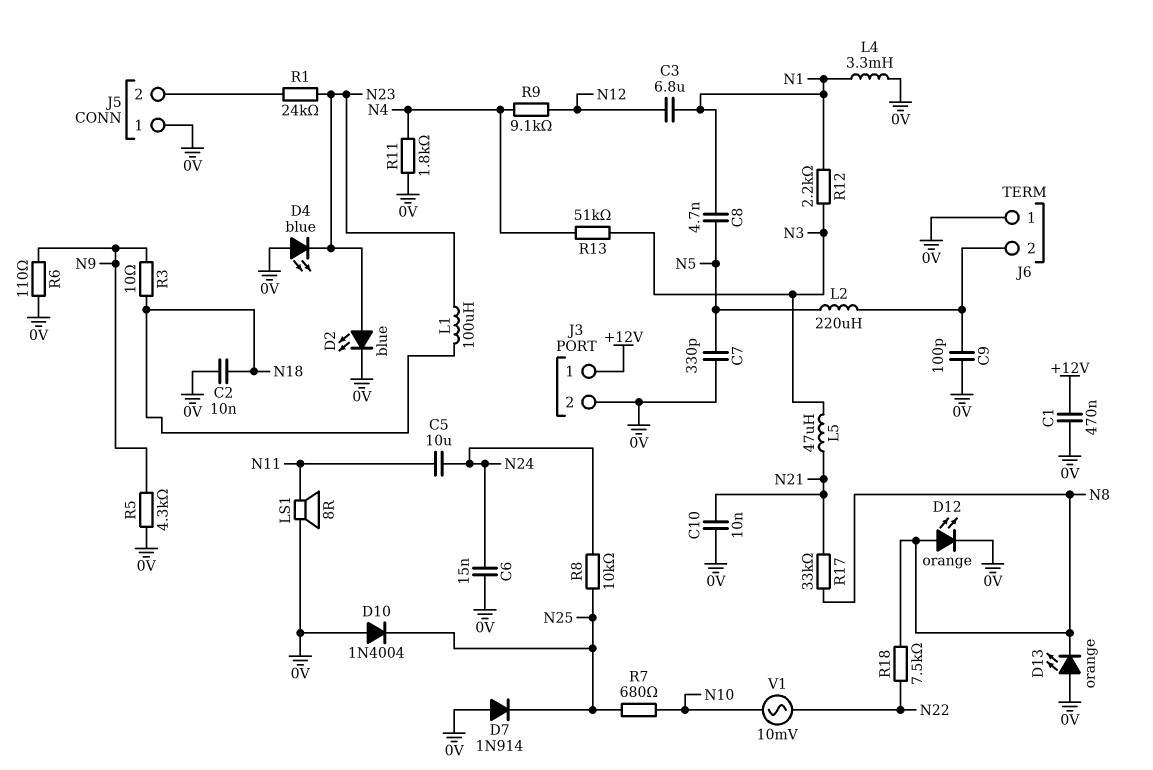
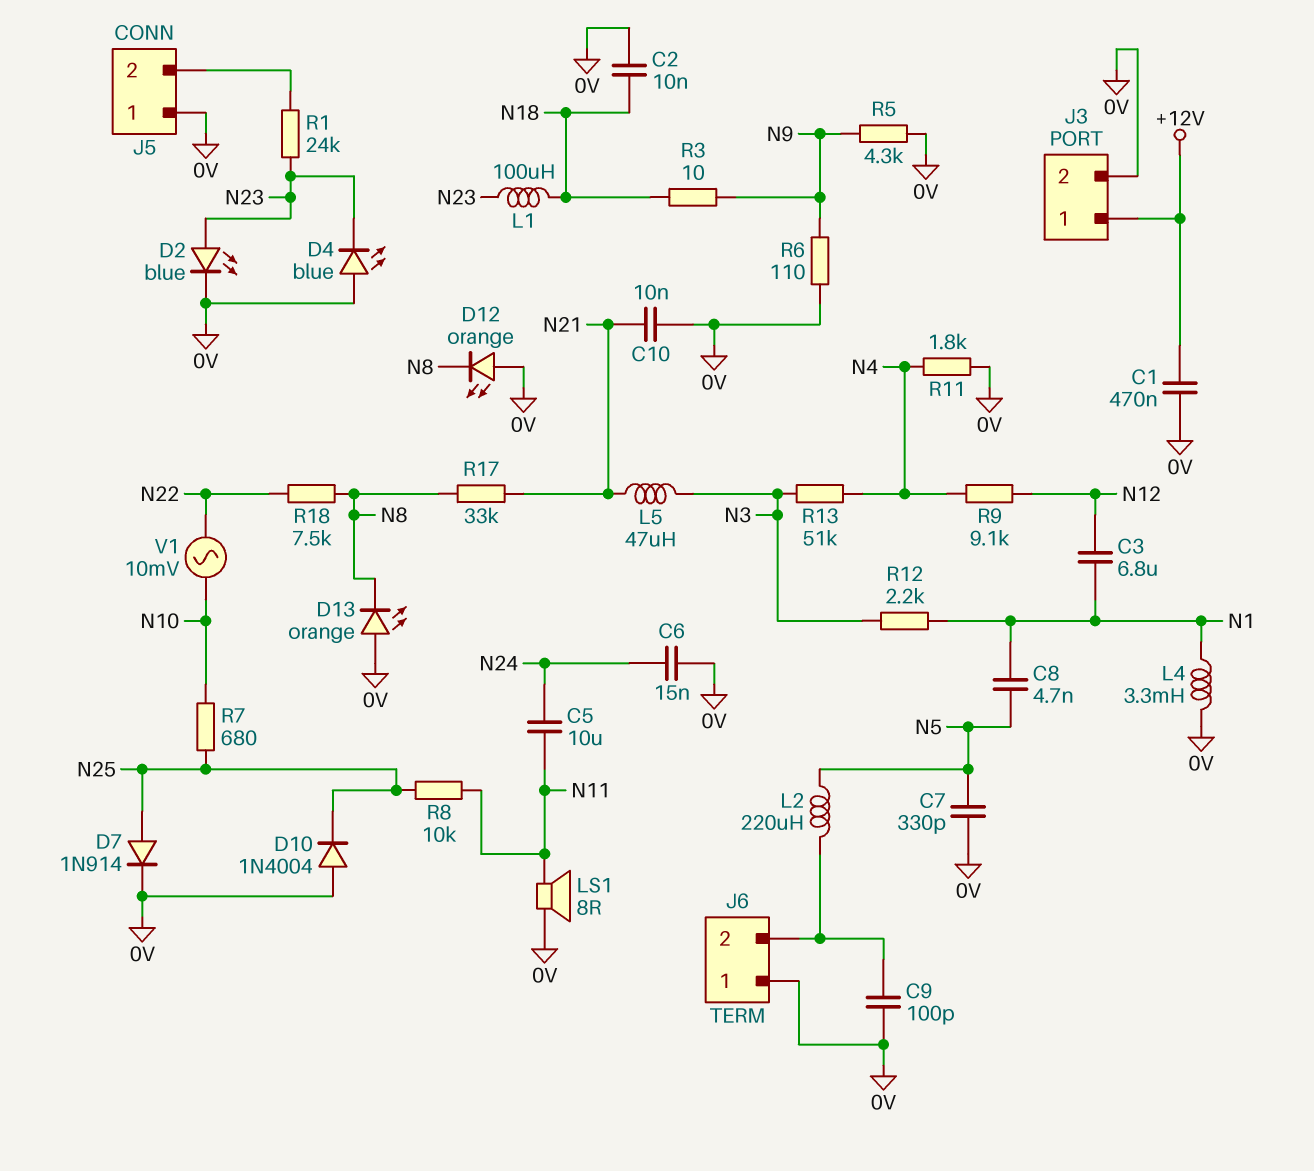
D7: diode 1N914 (A 0V, K N25) -> diode 1N914 (A N25, K 0V)
D12: LED orange (A N8, K 0V) -> LED orange (A 0V, K N8)
R8: 10k (N24, N25) -> 10k (N11, N25)

